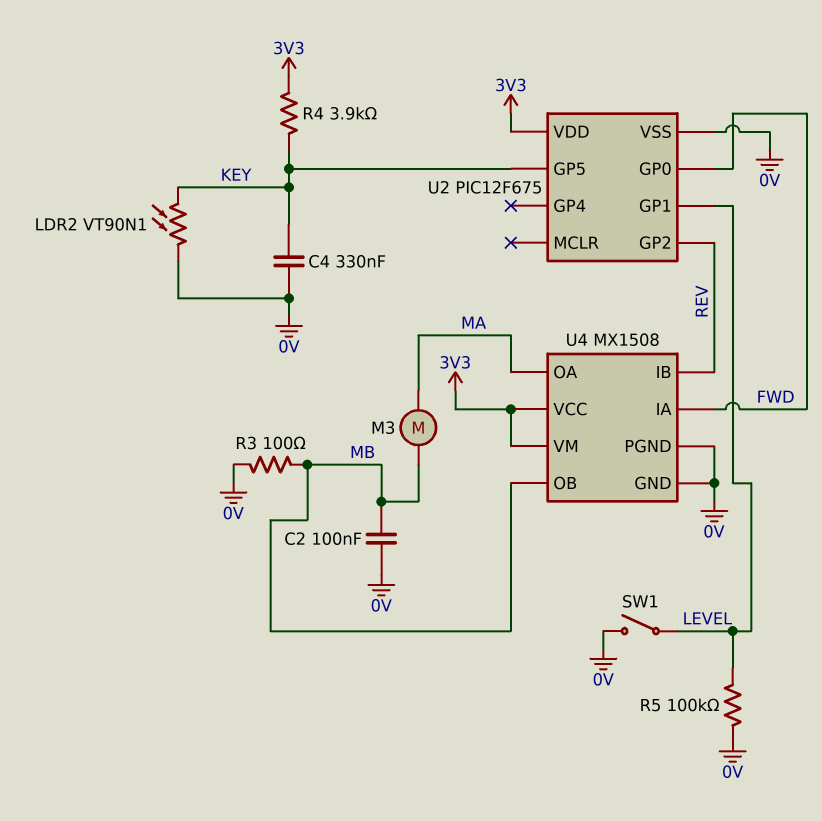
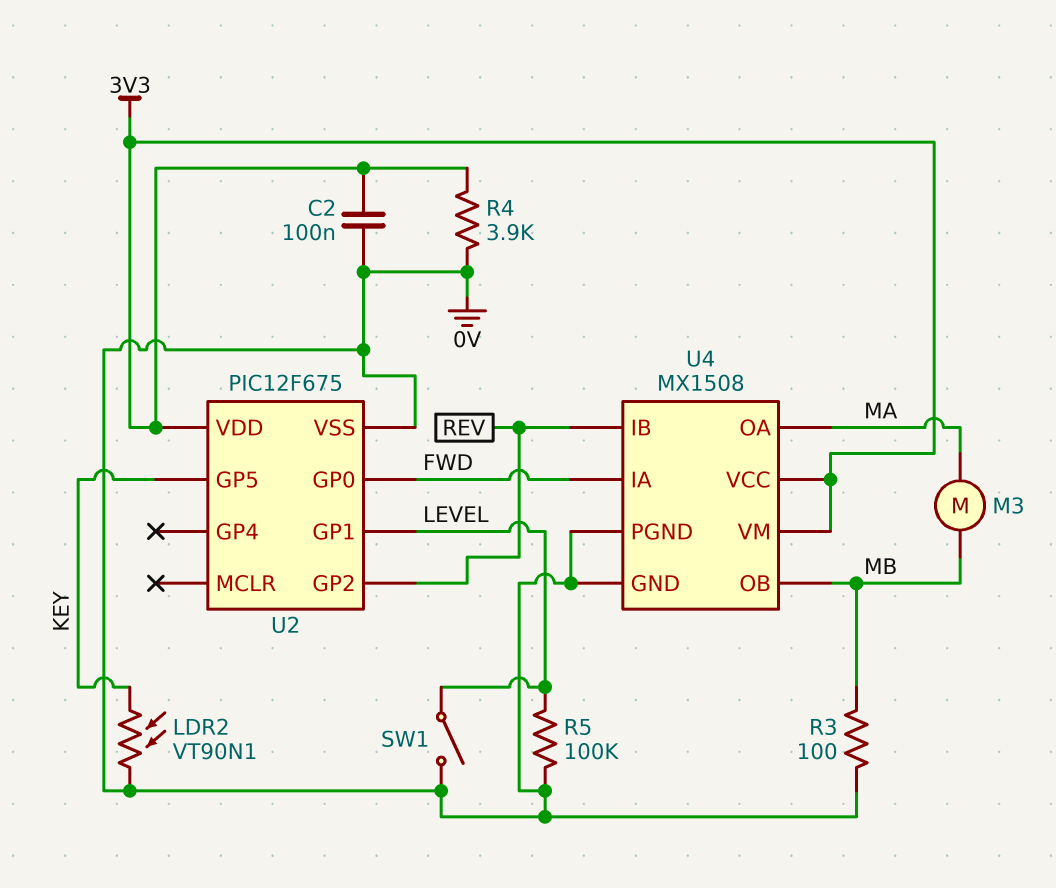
C2: 100nF (0V, MB) -> 100nF (0V, 3V3)
C4: 330nF (0V, KEY) -> none
R4: 3.9k (3V3, KEY) -> 3.9k (0V, 3V3)

